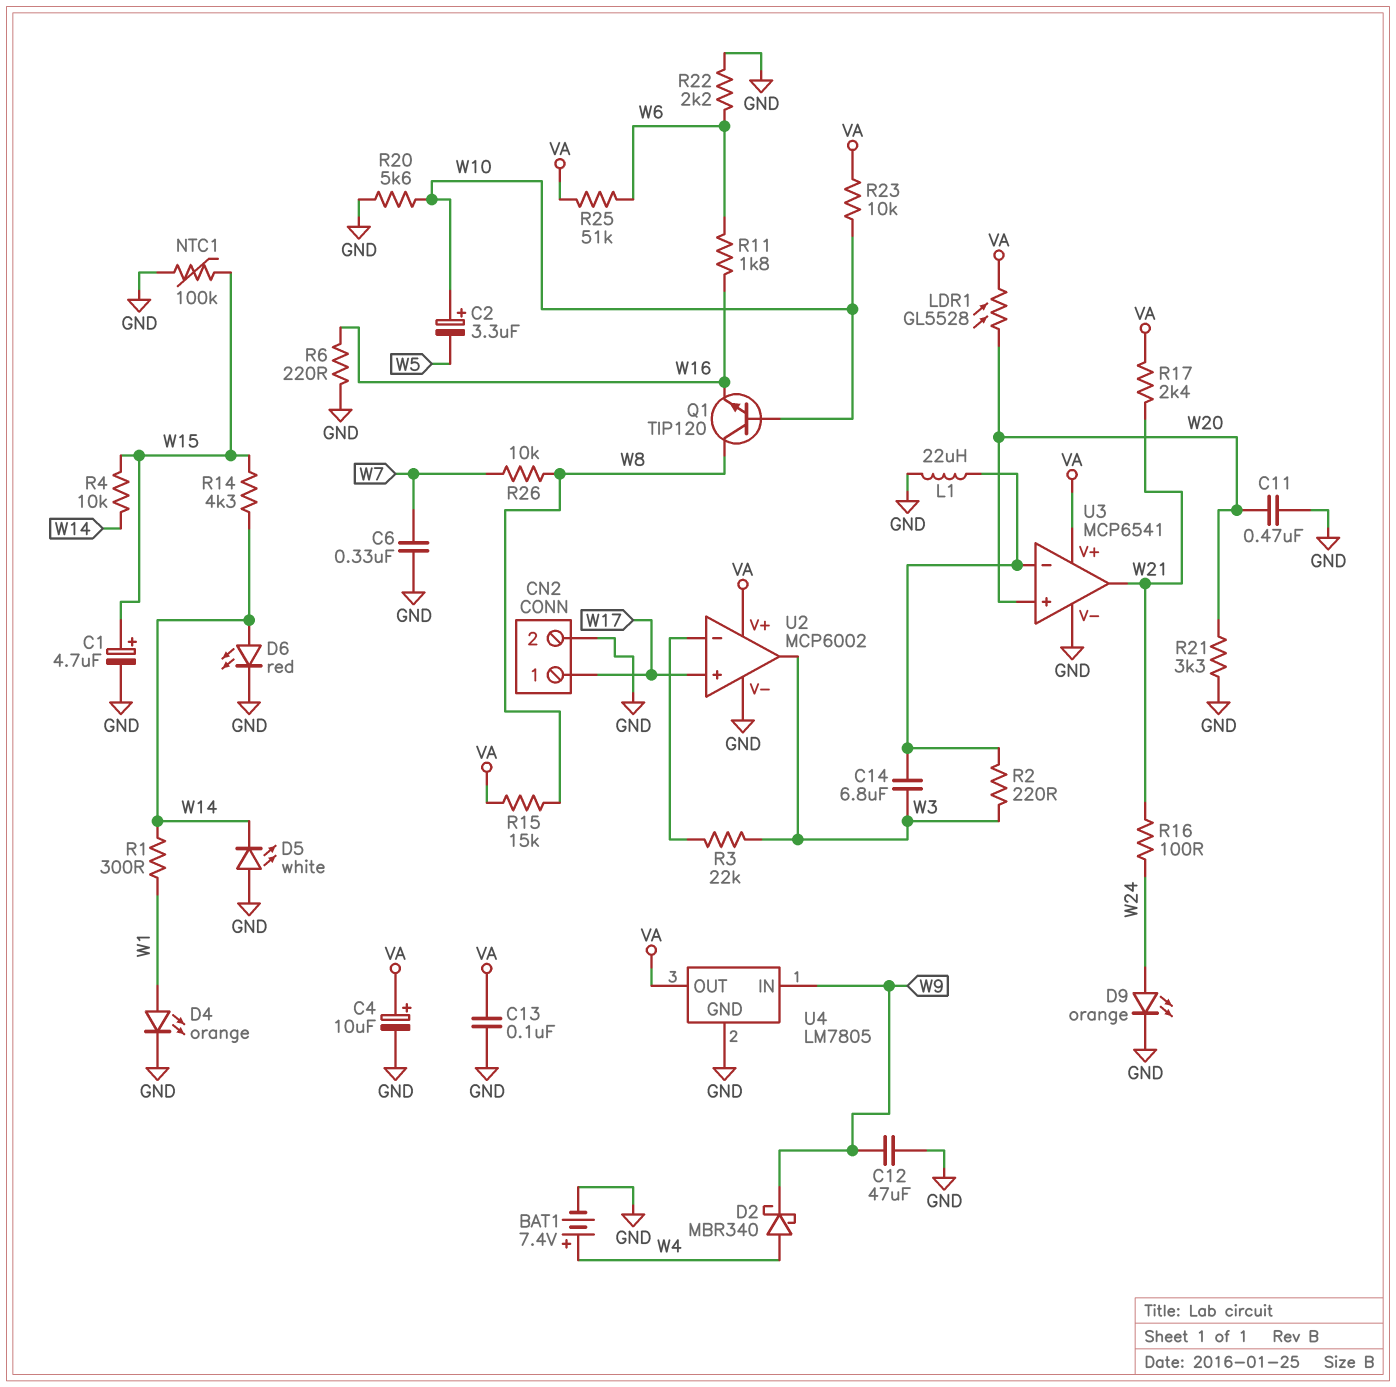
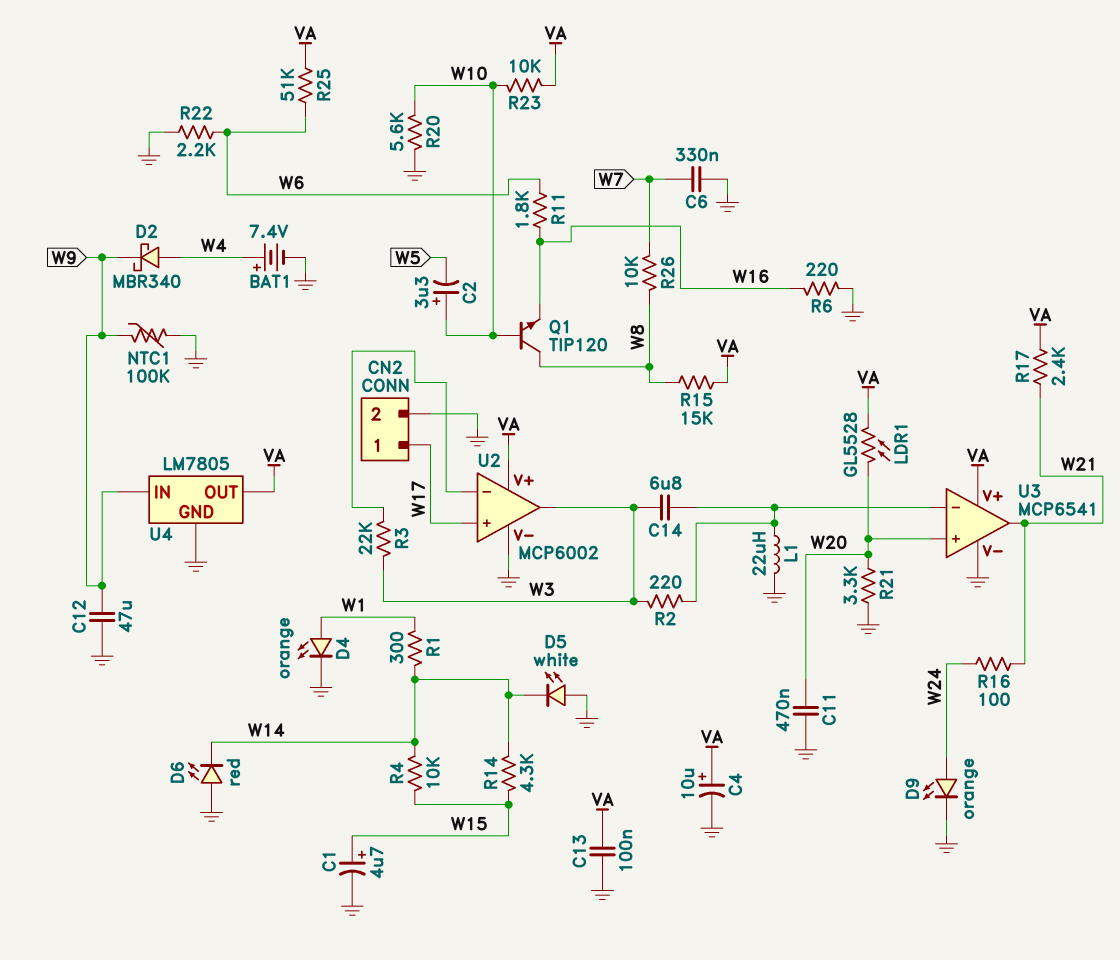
D6: LED red (A W14, K GND) -> LED red (A GND, K W14)
NTC1: 100k (GND, W15) -> 100k (GND, W9)

